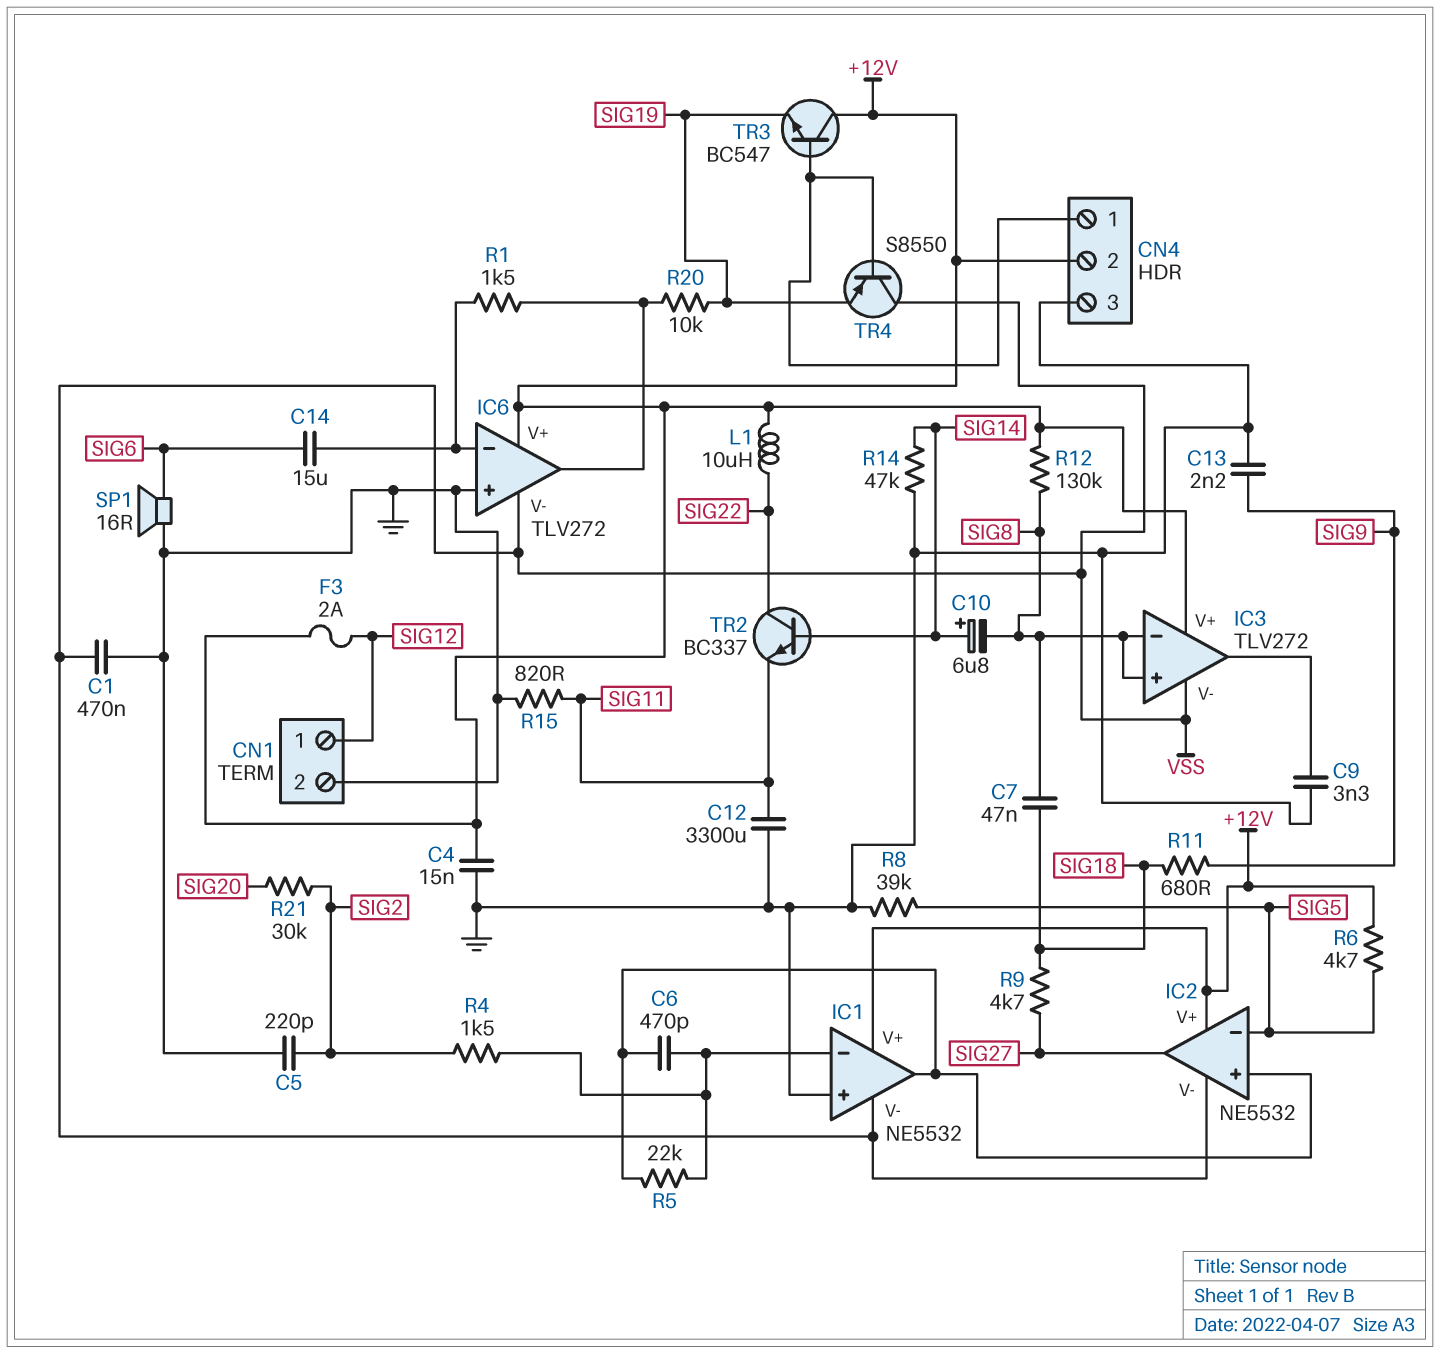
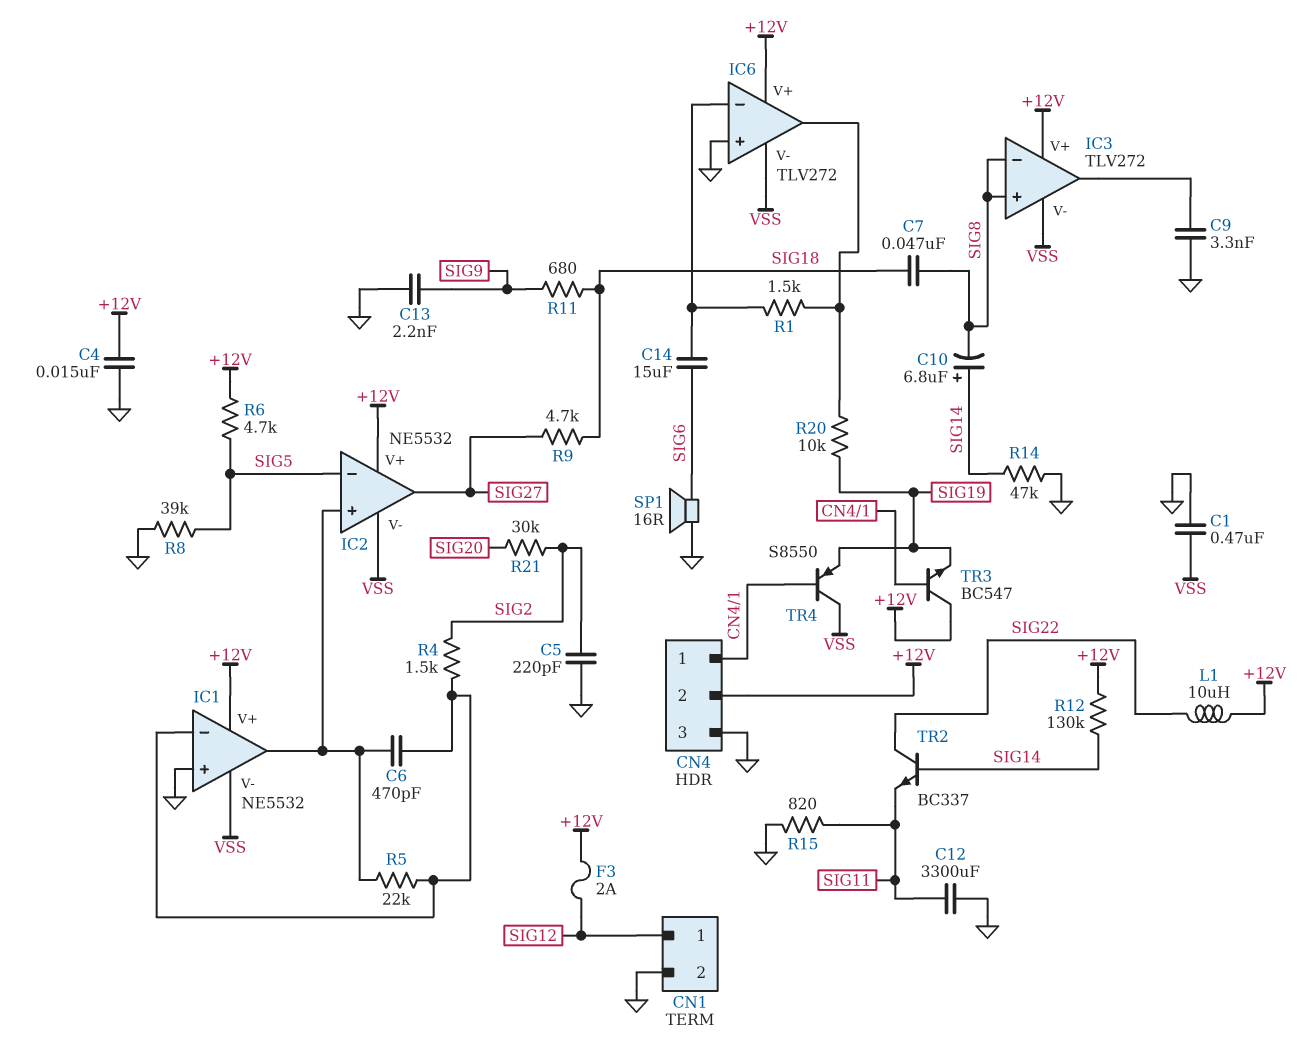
R12: 130k (+12V, SIG8) -> 130k (+12V, SIG14)

